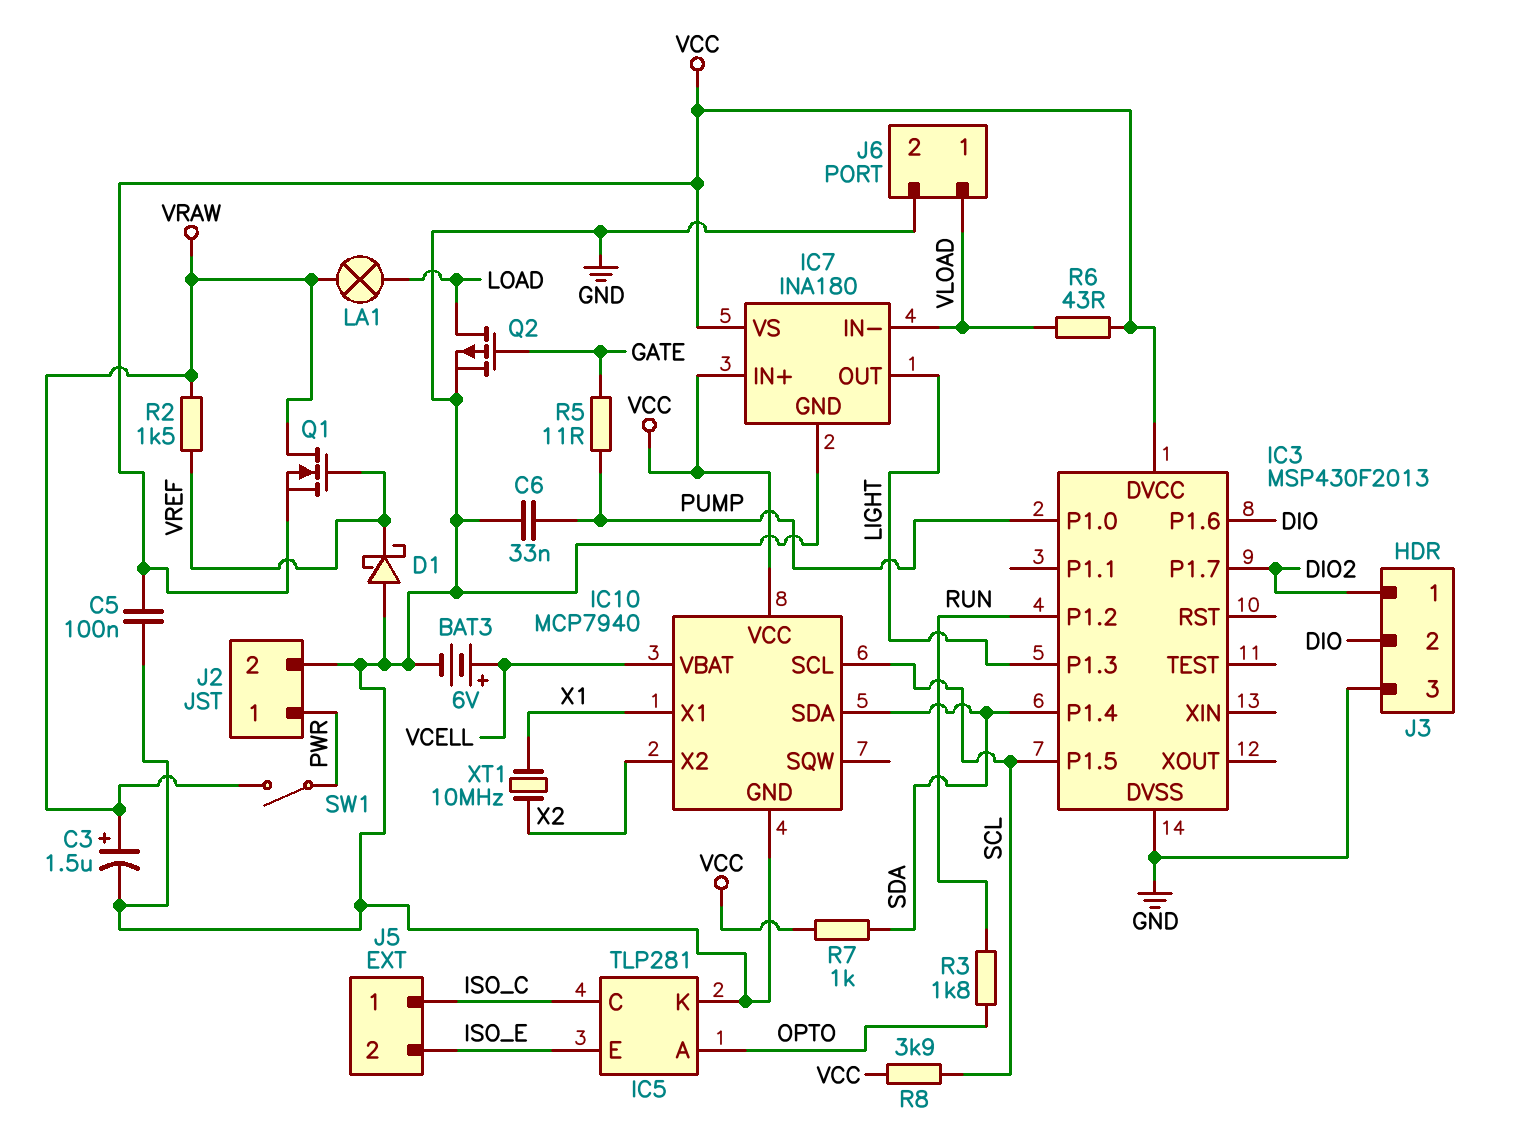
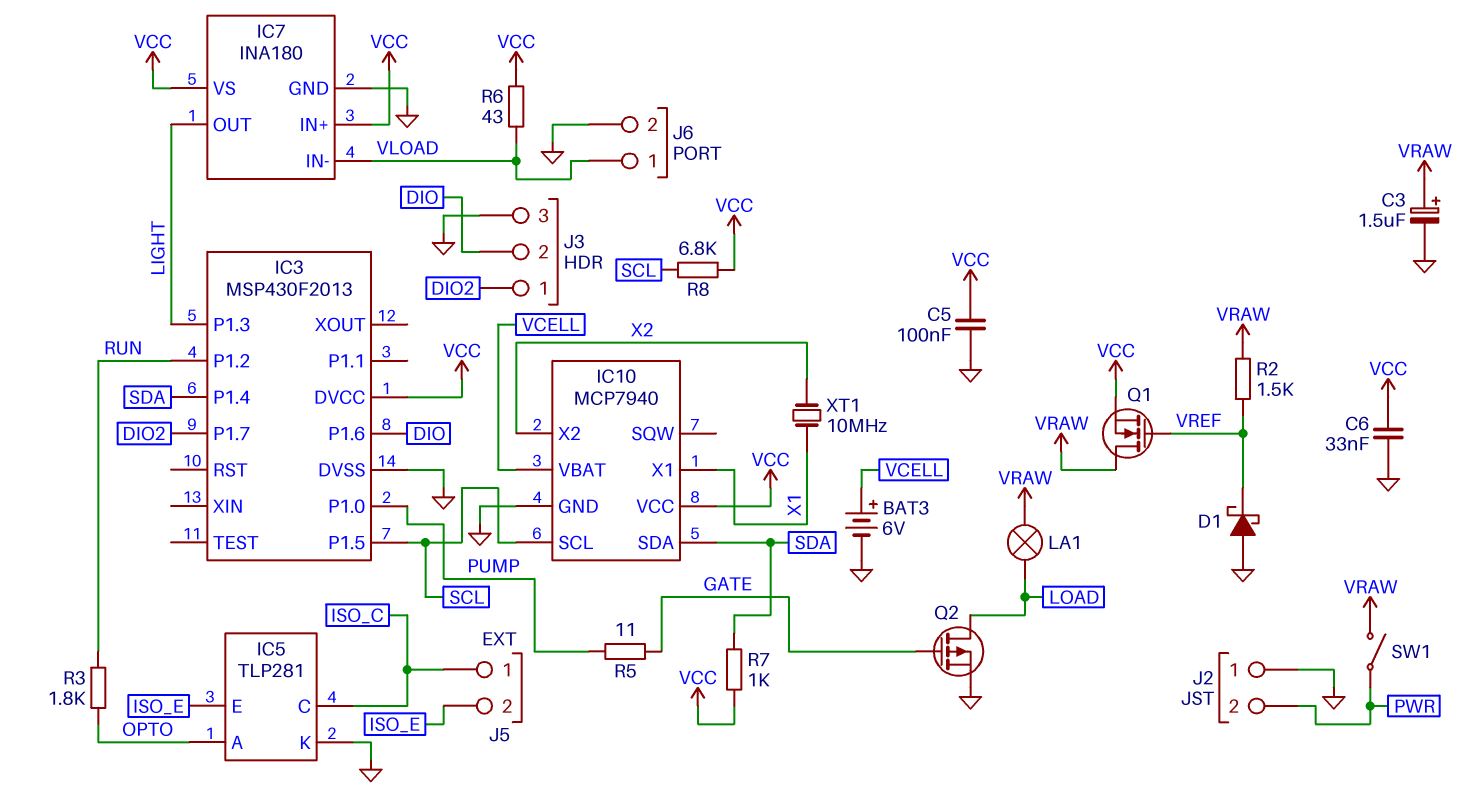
C6: 33nF (GND, PUMP) -> 33nF (GND, VCC)
J2 pin 1: PWR -> GND
J2 pin 2: GND -> PWR
R8: 3.9k (SCL, VCC) -> 6.8k (SCL, VCC)

